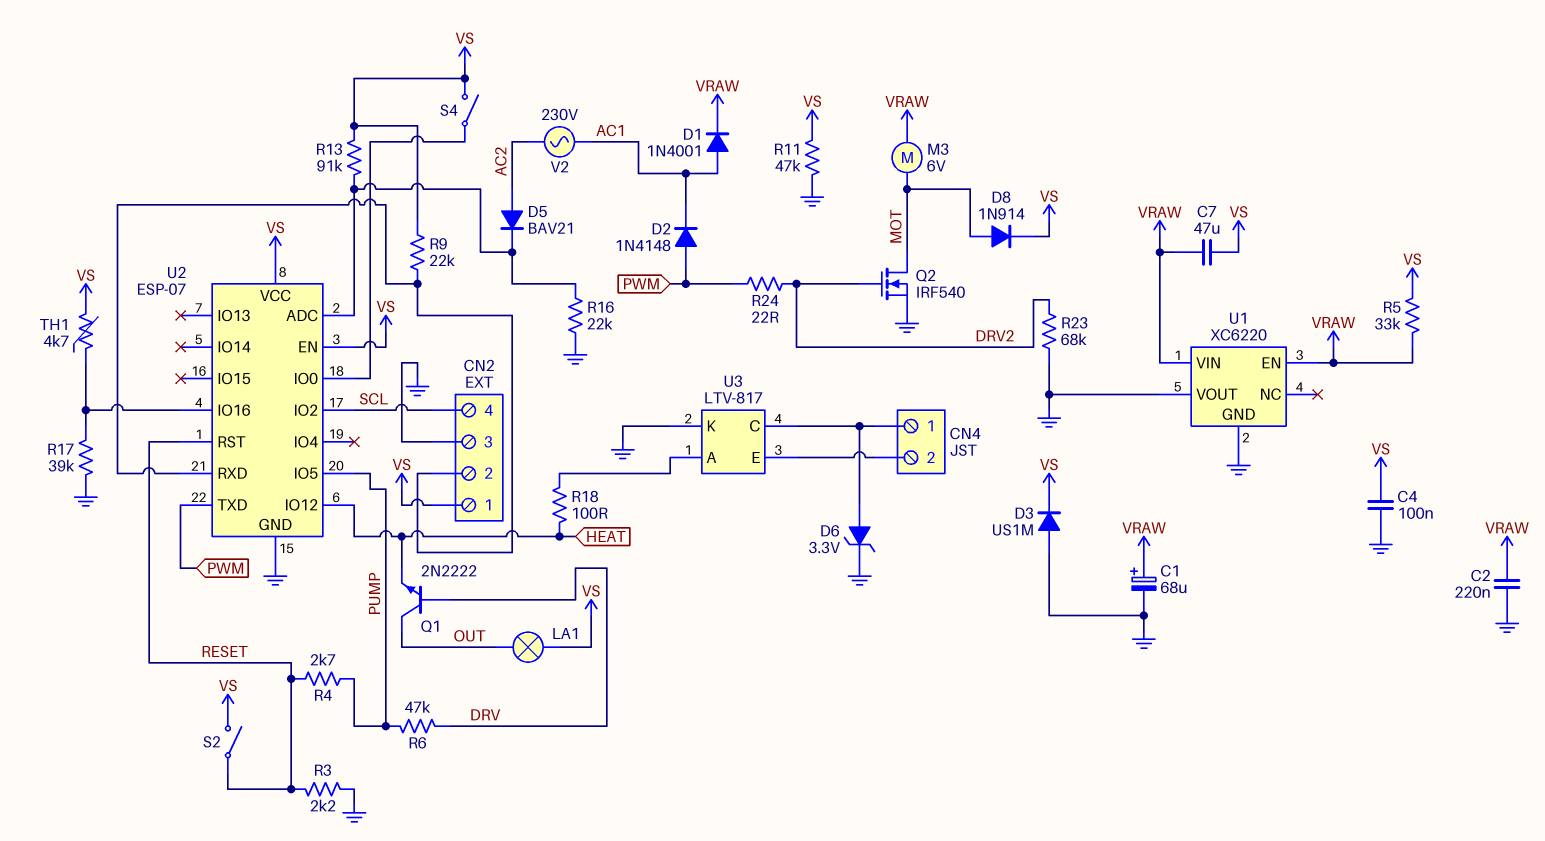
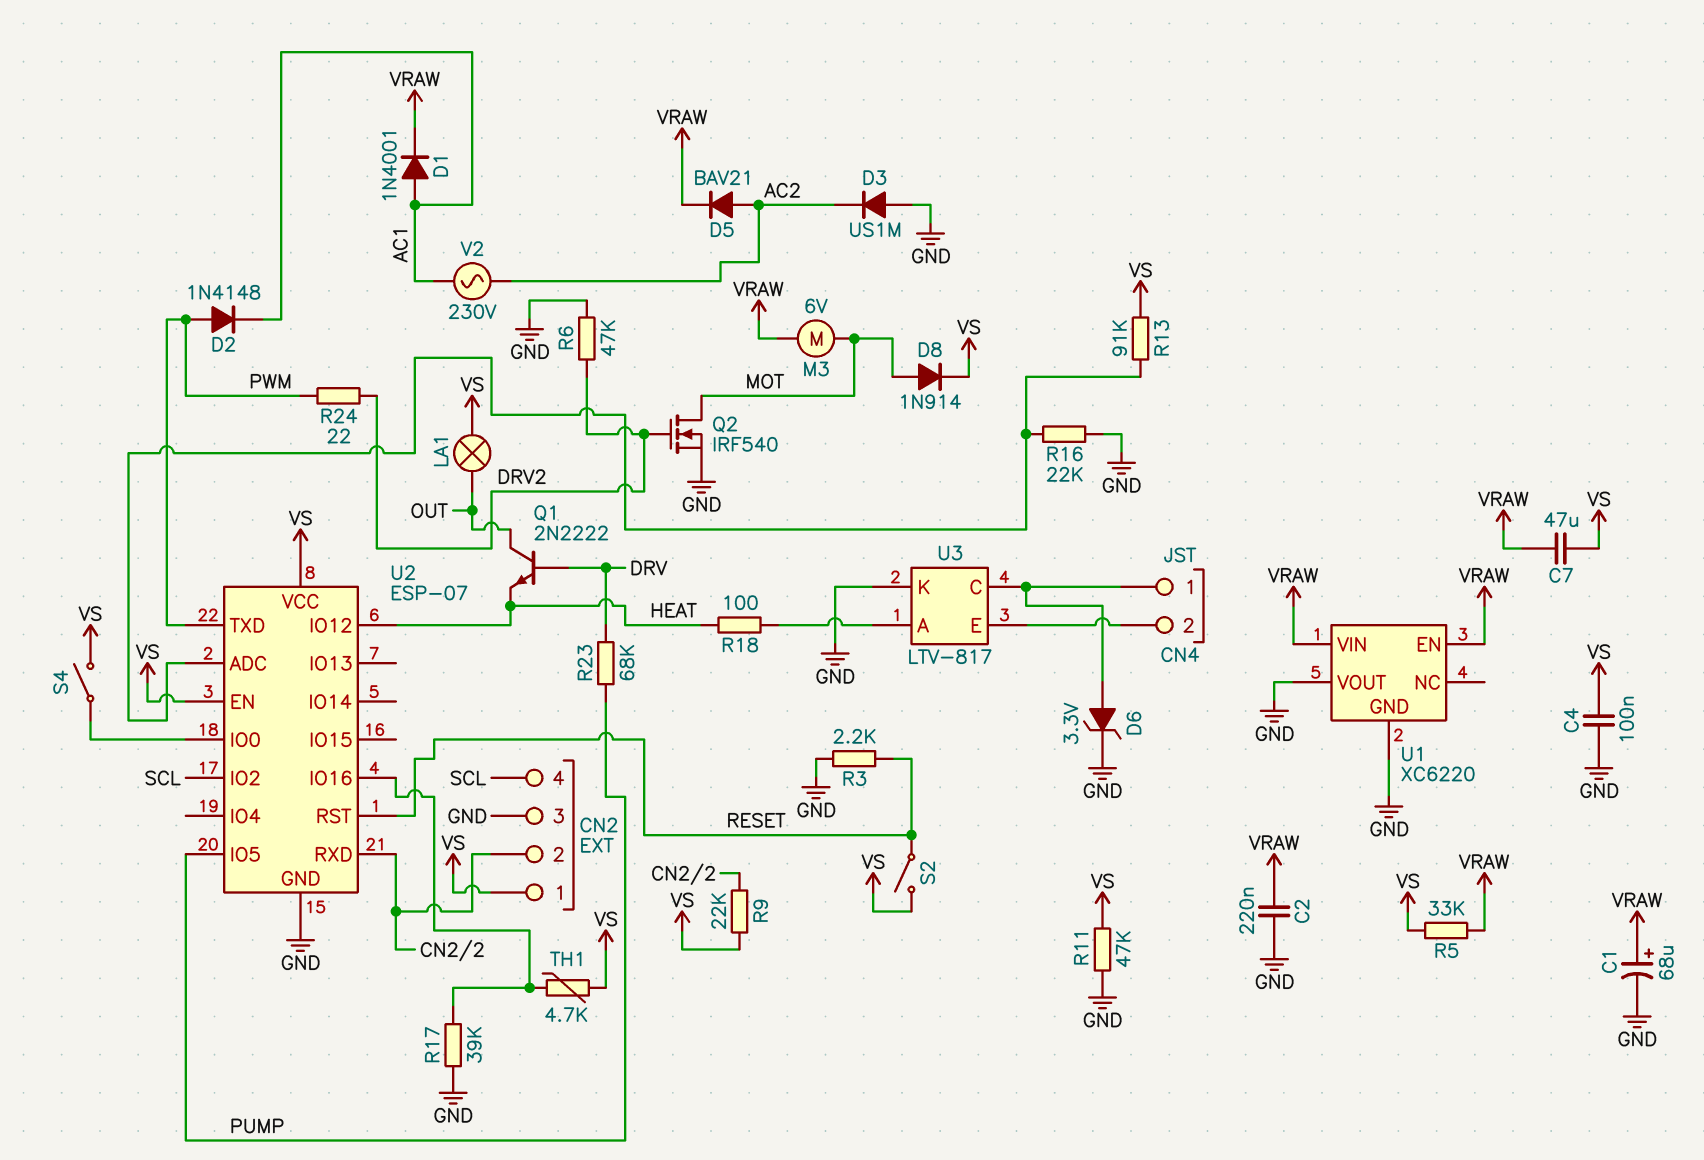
D3: diode US1M (A GND, K VS) -> diode US1M (A GND, K AC2)
D5: diode BAV21 (A AC2, K U2/ADC) -> diode BAV21 (A AC2, K VRAW)
R4: 2.7k (PUMP, RESET) -> none
R6: 47k (DRV, PUMP) -> 47k (DRV2, GND)
R23: 68k (DRV2, GND) -> 68k (DRV, PUMP)

